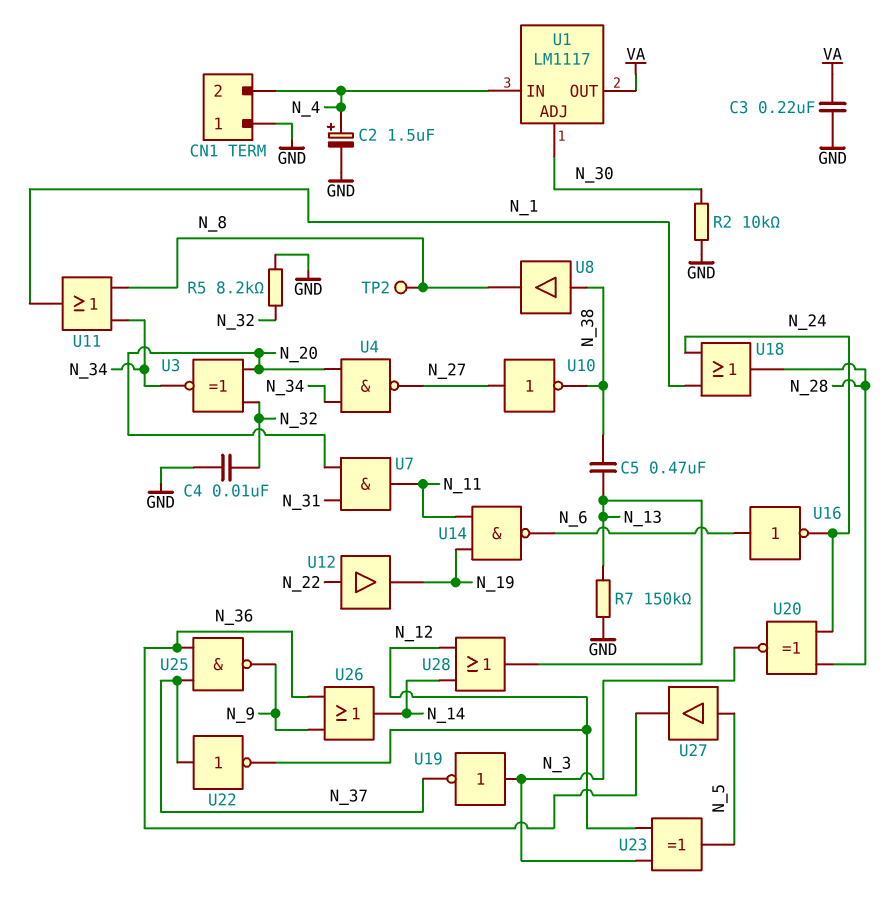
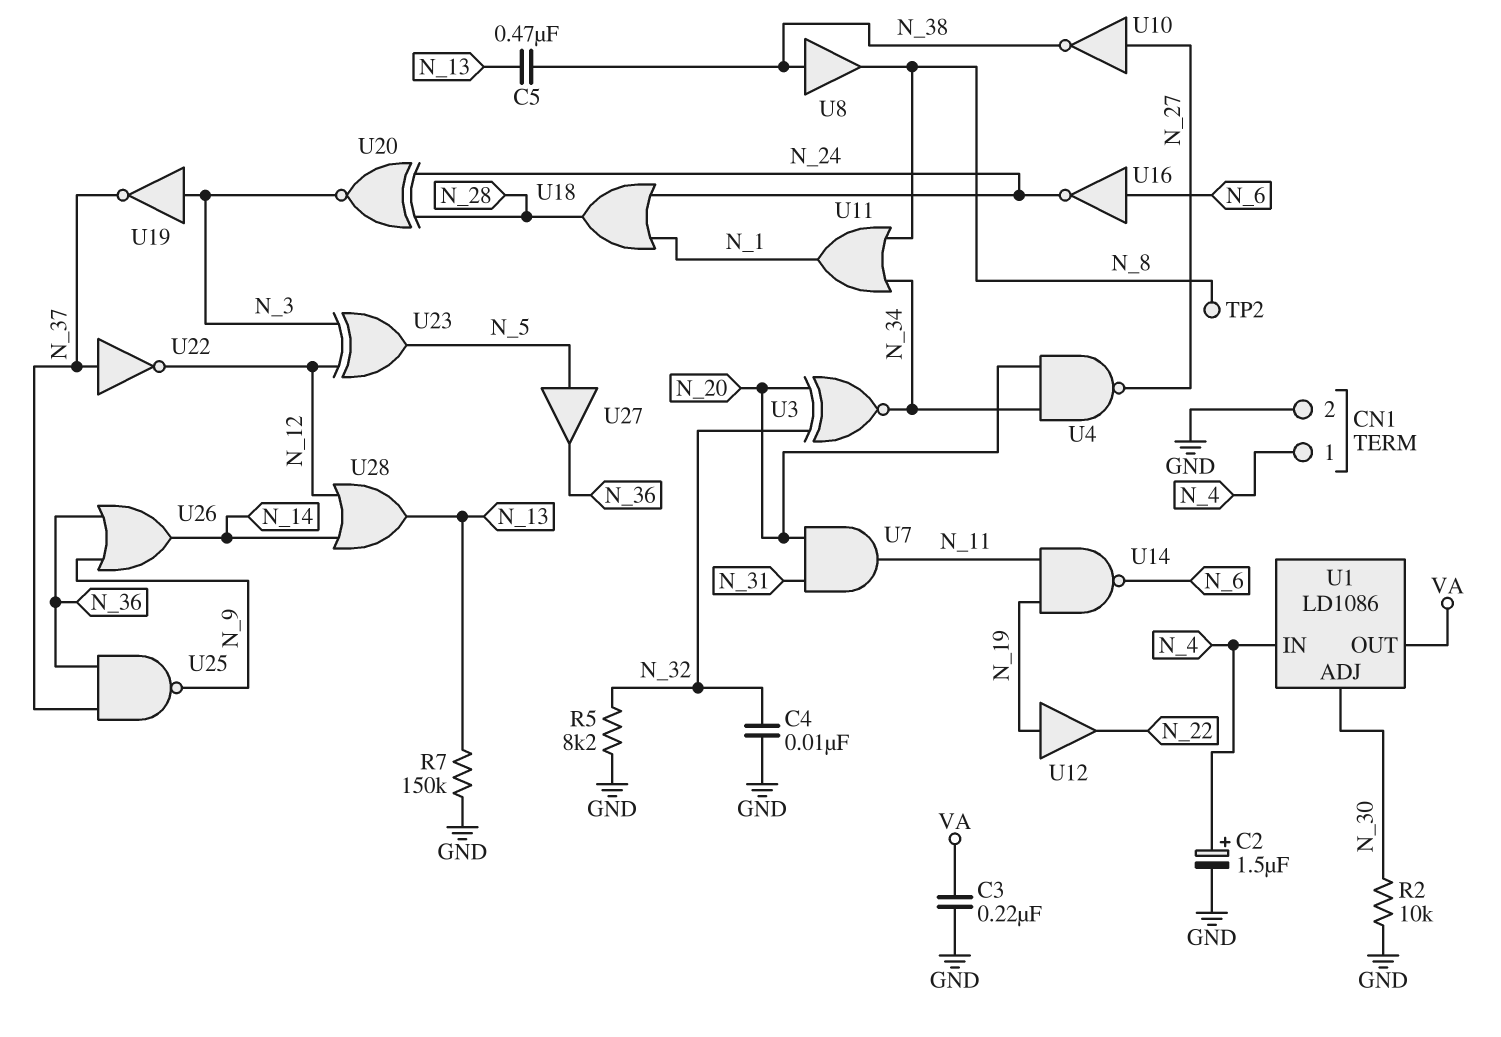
CN1 pin 1: GND -> N_4
CN1 pin 2: N_4 -> GND
U1: LM1117 -> LD1086
U12: buffer (in N_22, out N_19) -> buffer (in N_19, out N_22)

